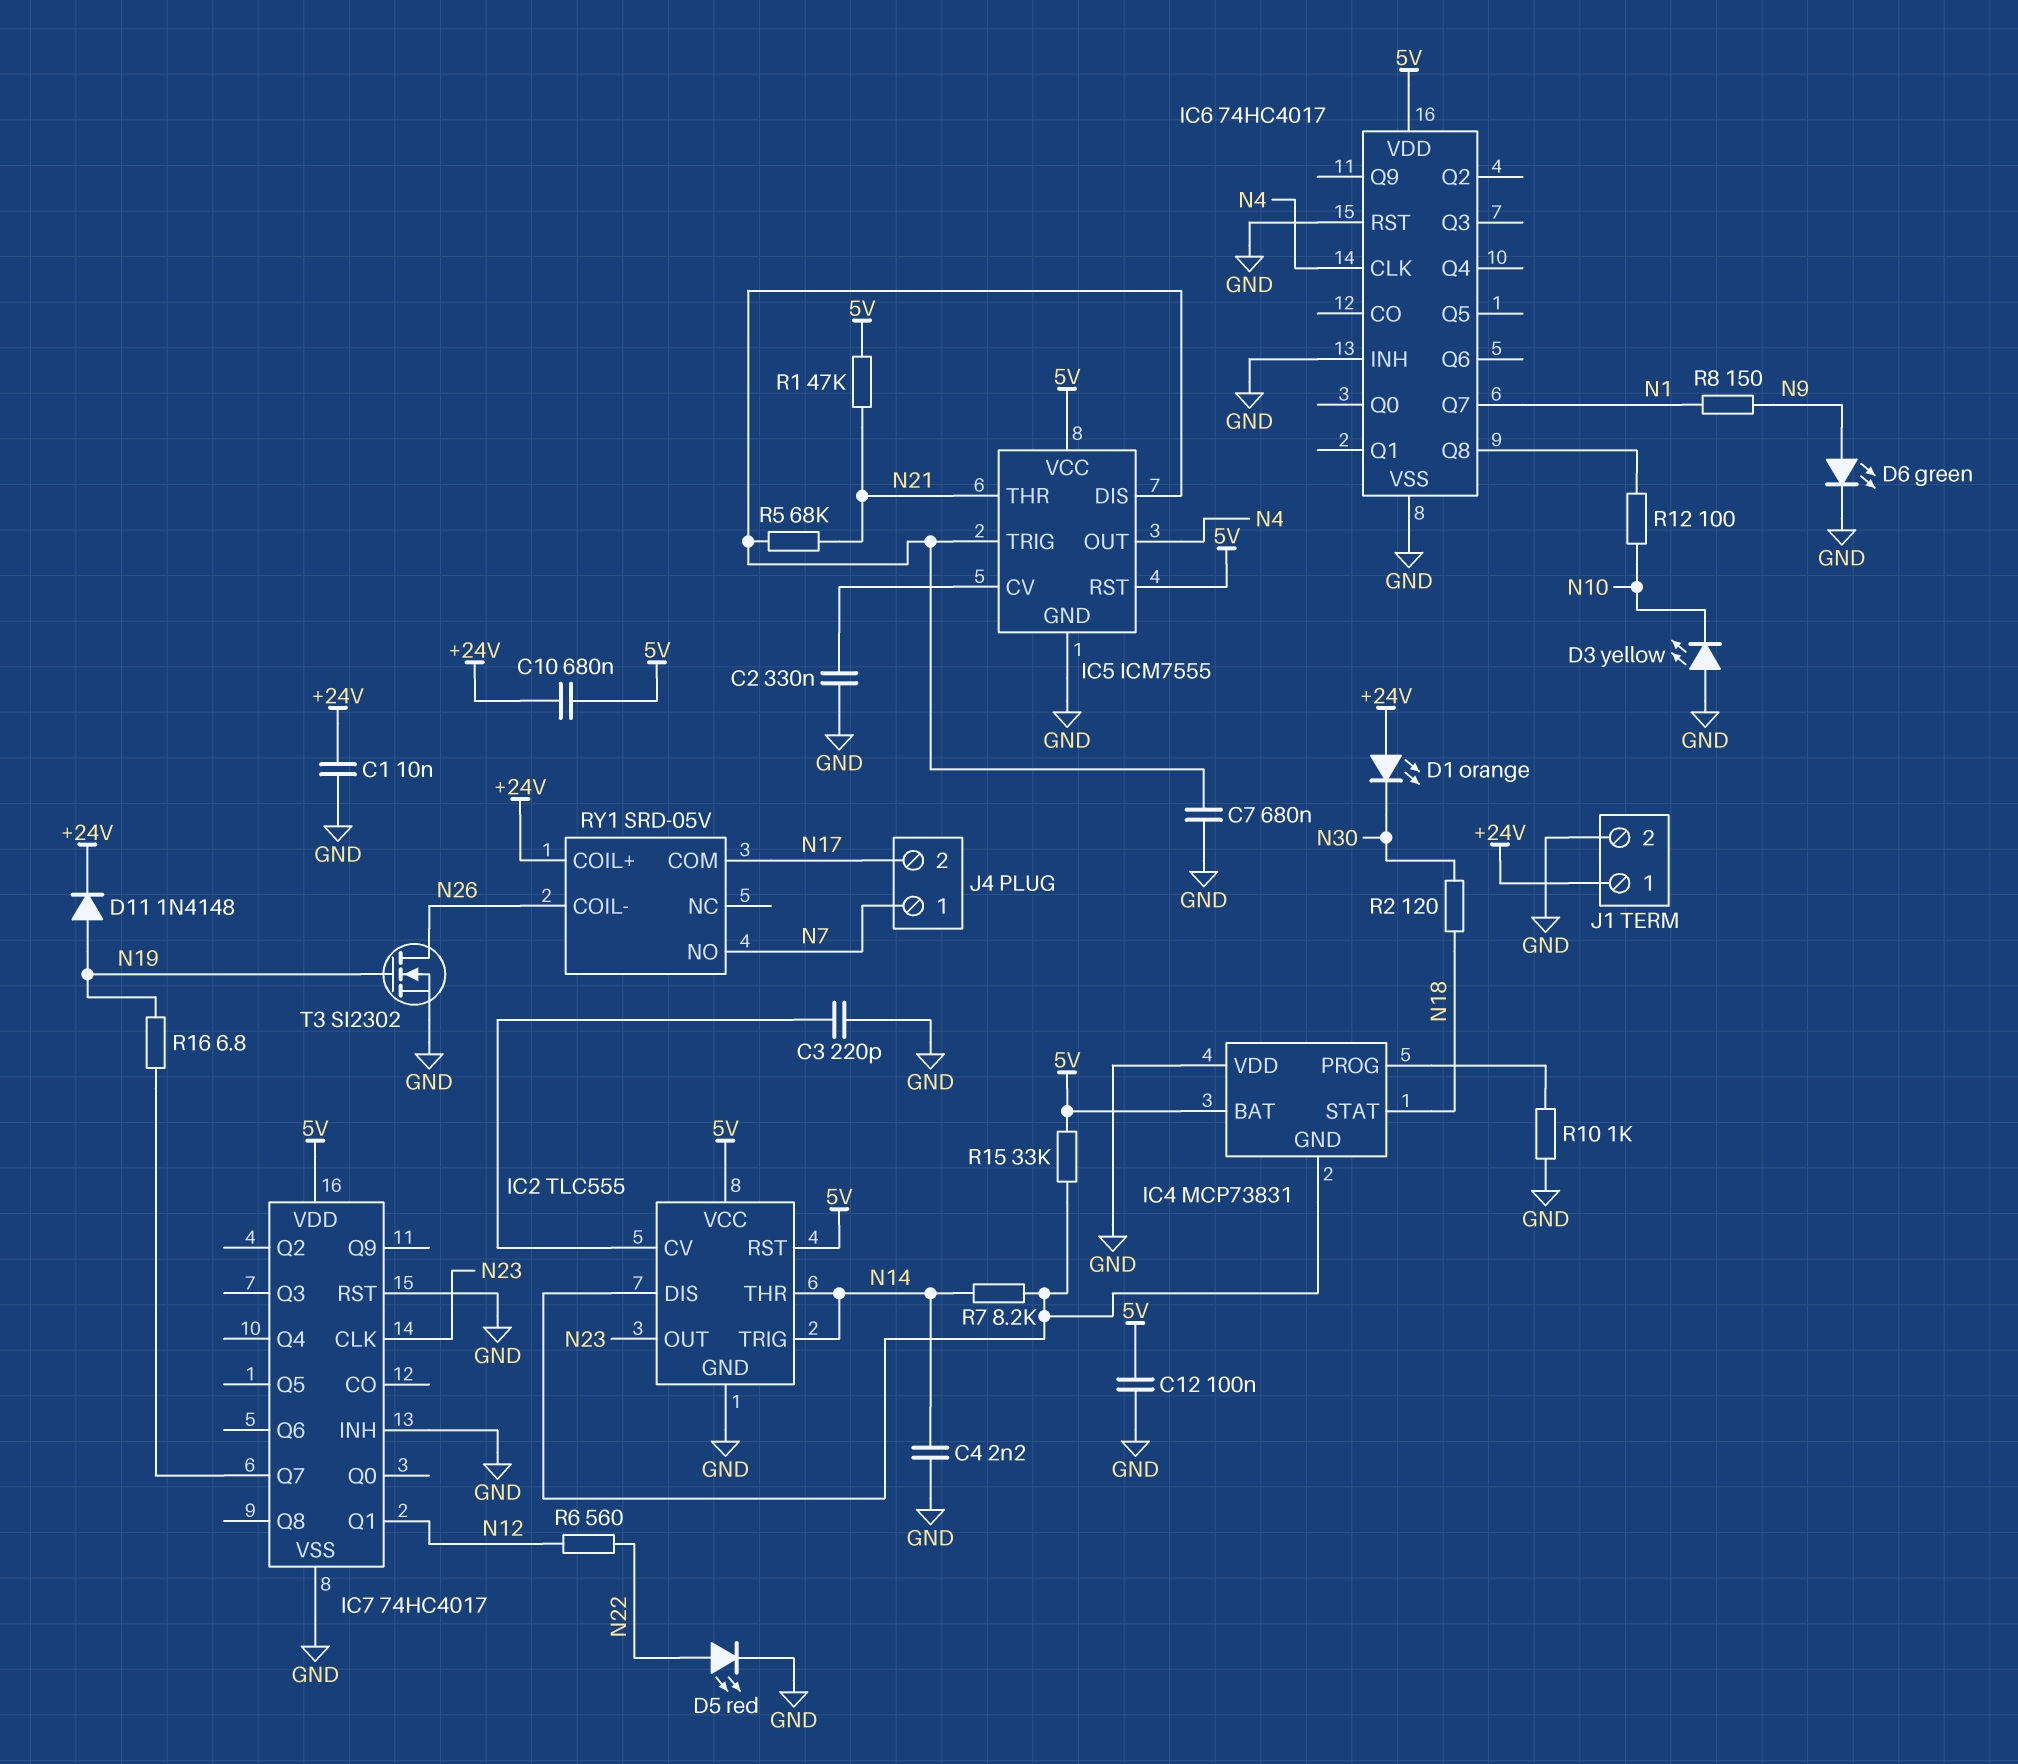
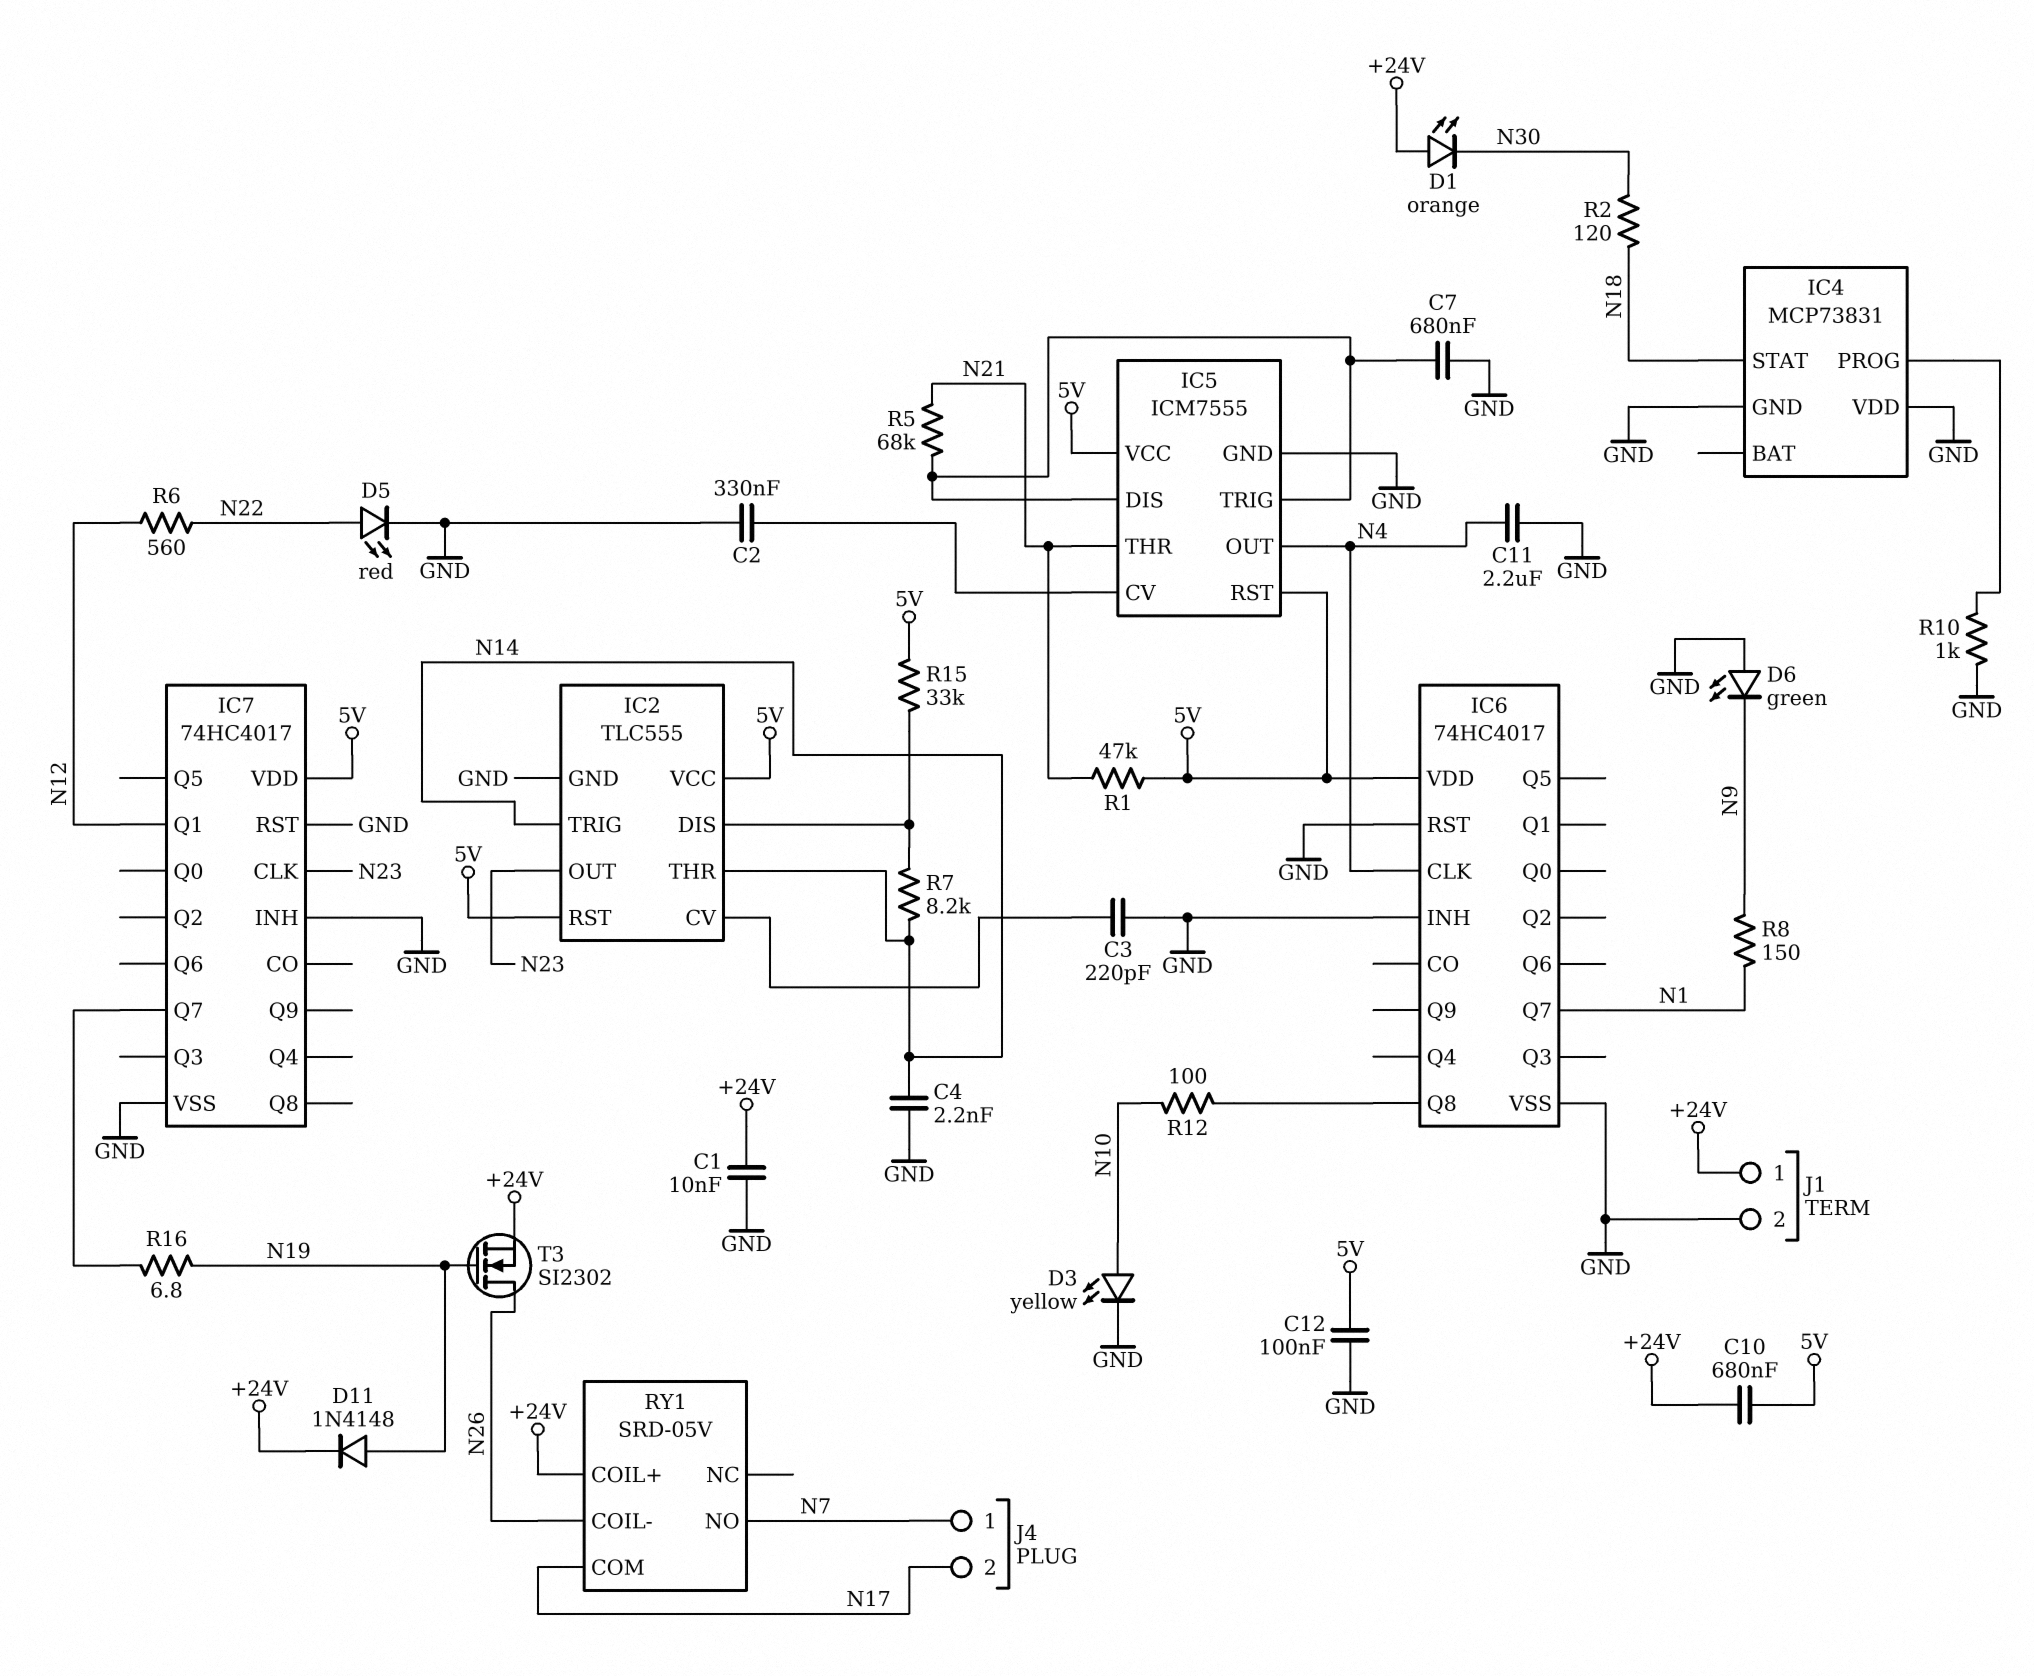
C11: none -> 2.2uF (GND, N4)
D3: LED yellow (A GND, K N10) -> LED yellow (A N10, K GND)
D6: LED green (A N9, K GND) -> LED green (A GND, K N9)
IC4 pin BAT: 5V -> none
IC4 pin GND: IC2/DIS -> GND
T3: NMOS SI2302 (G N19, D N26, S GND) -> NMOS SI2302 (G N19, D N26, S +24V)

